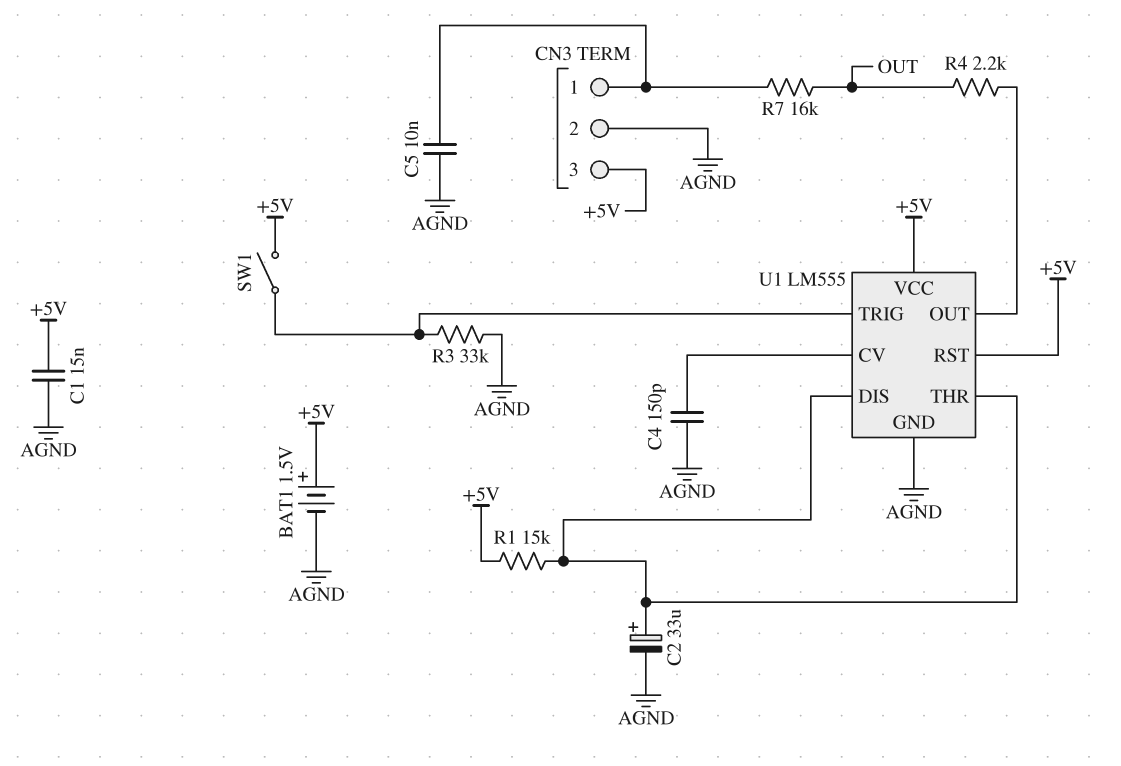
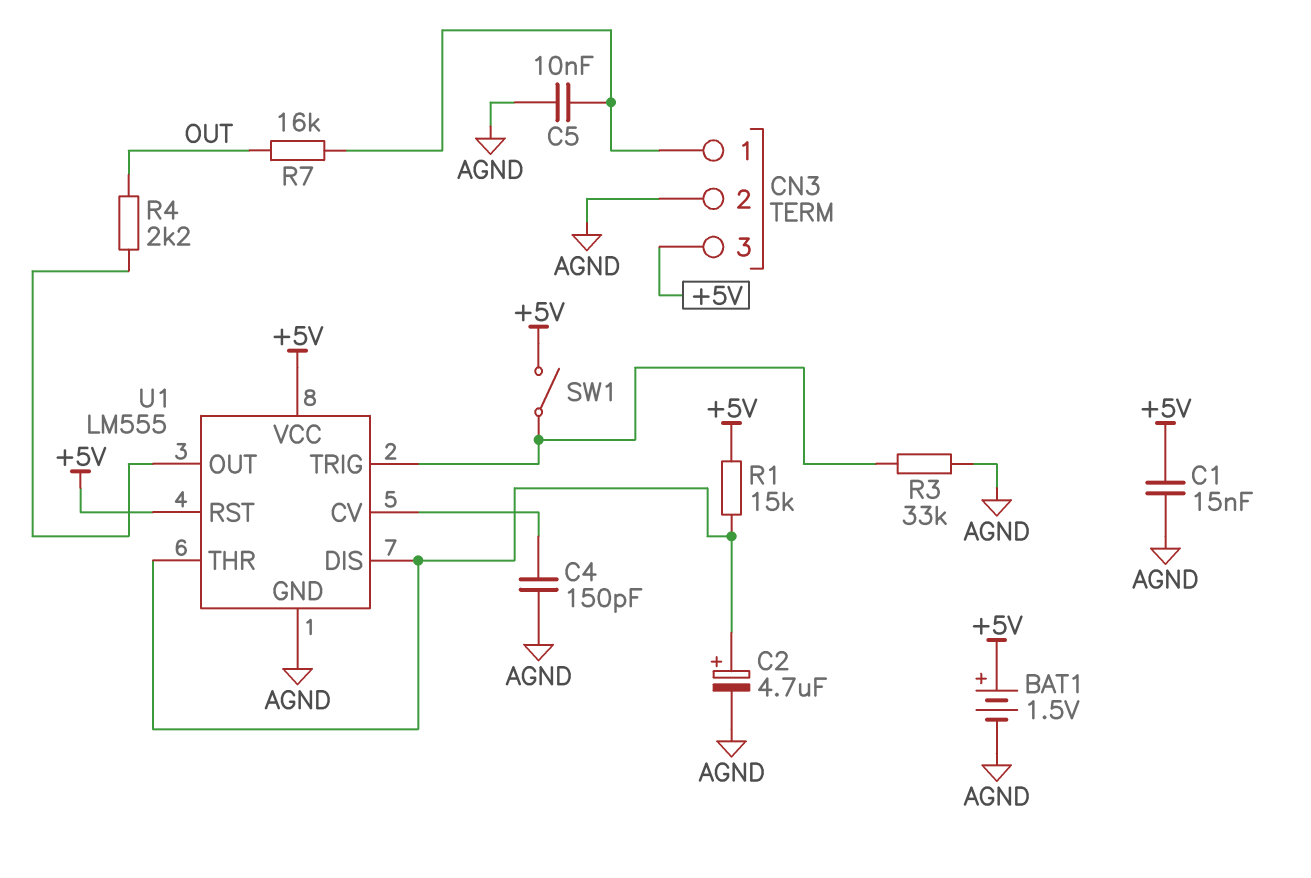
C2: 33uF (plus U1/DIS, minus AGND) -> 4.7uF (plus U1/DIS, minus AGND)

